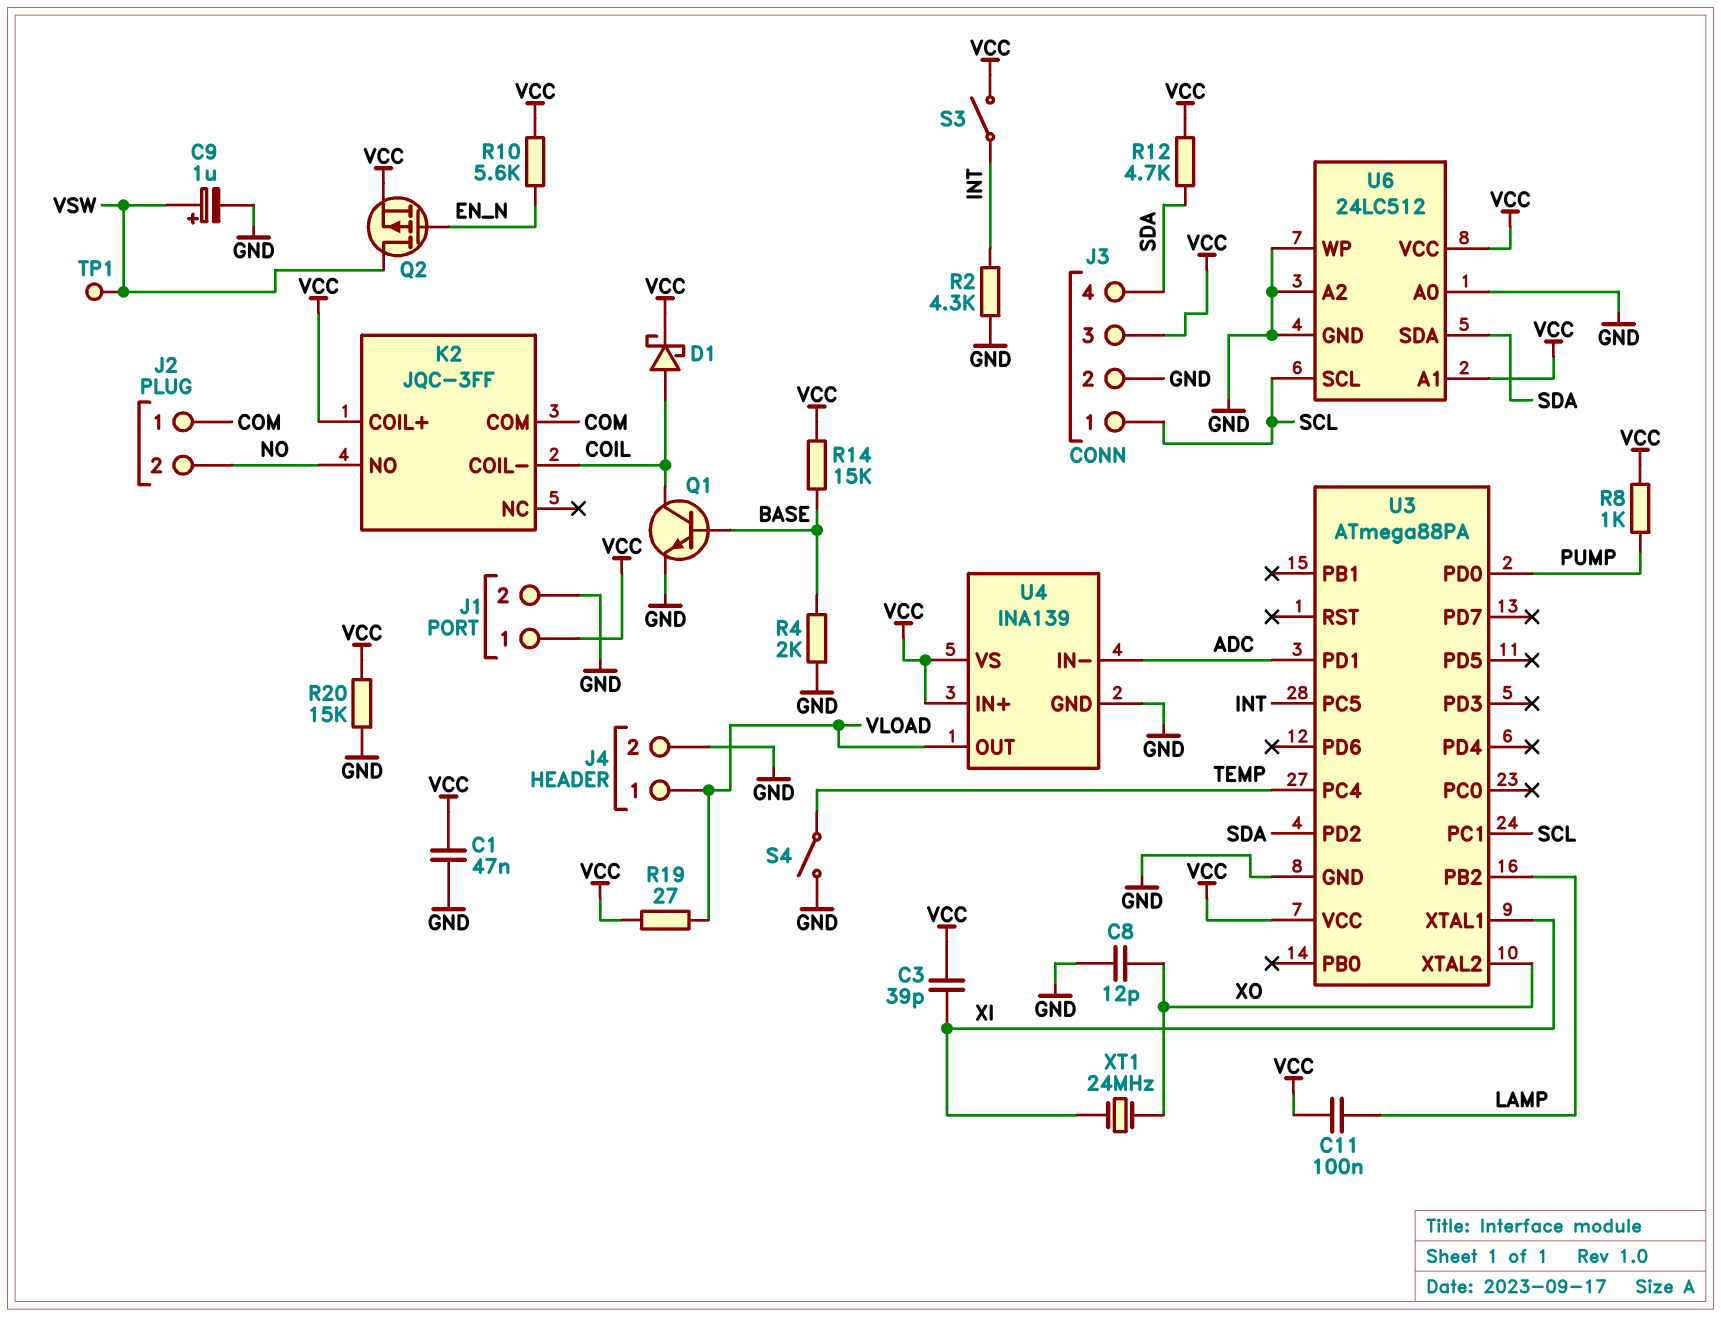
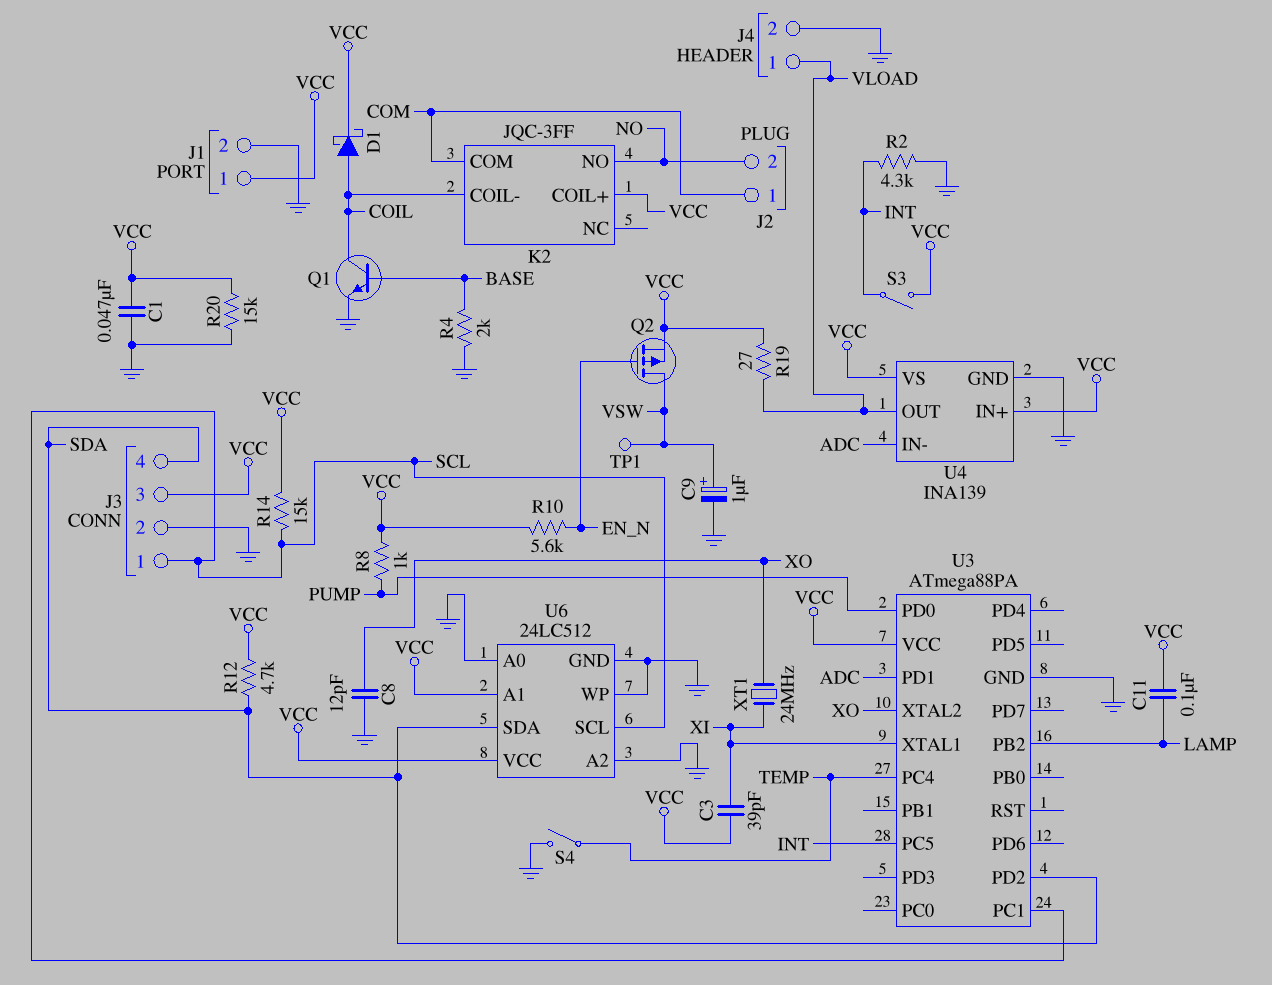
R14: 15k (BASE, VCC) -> 15k (SCL, VCC)

